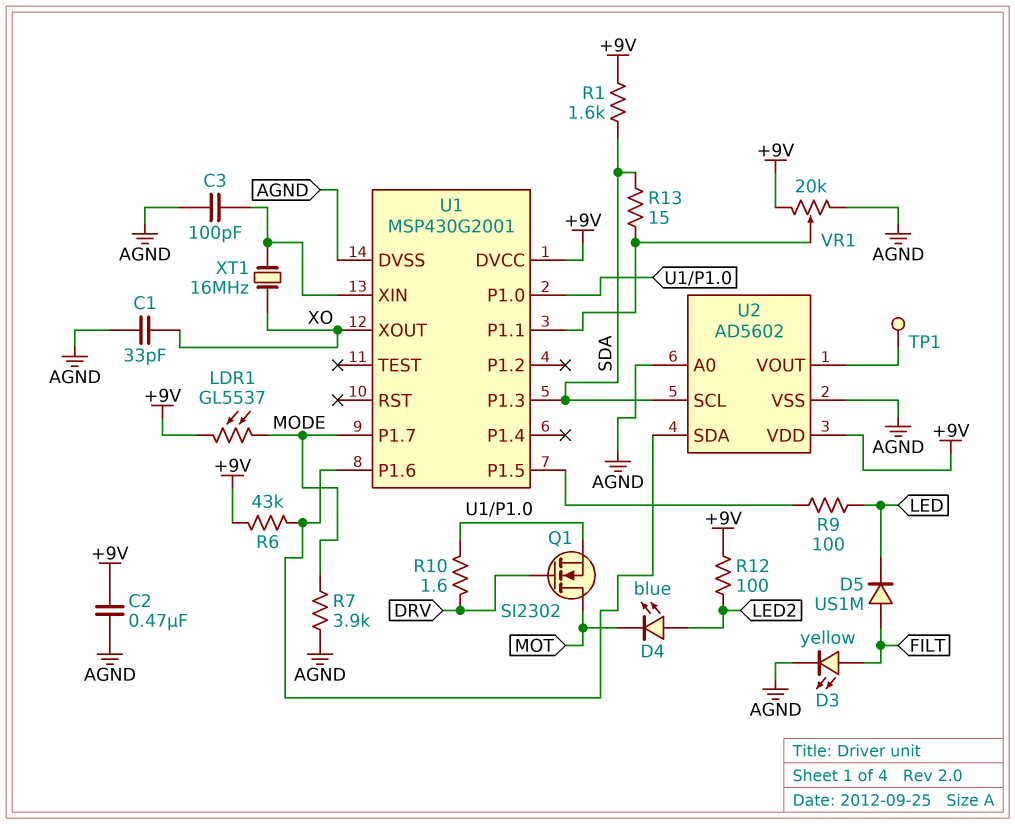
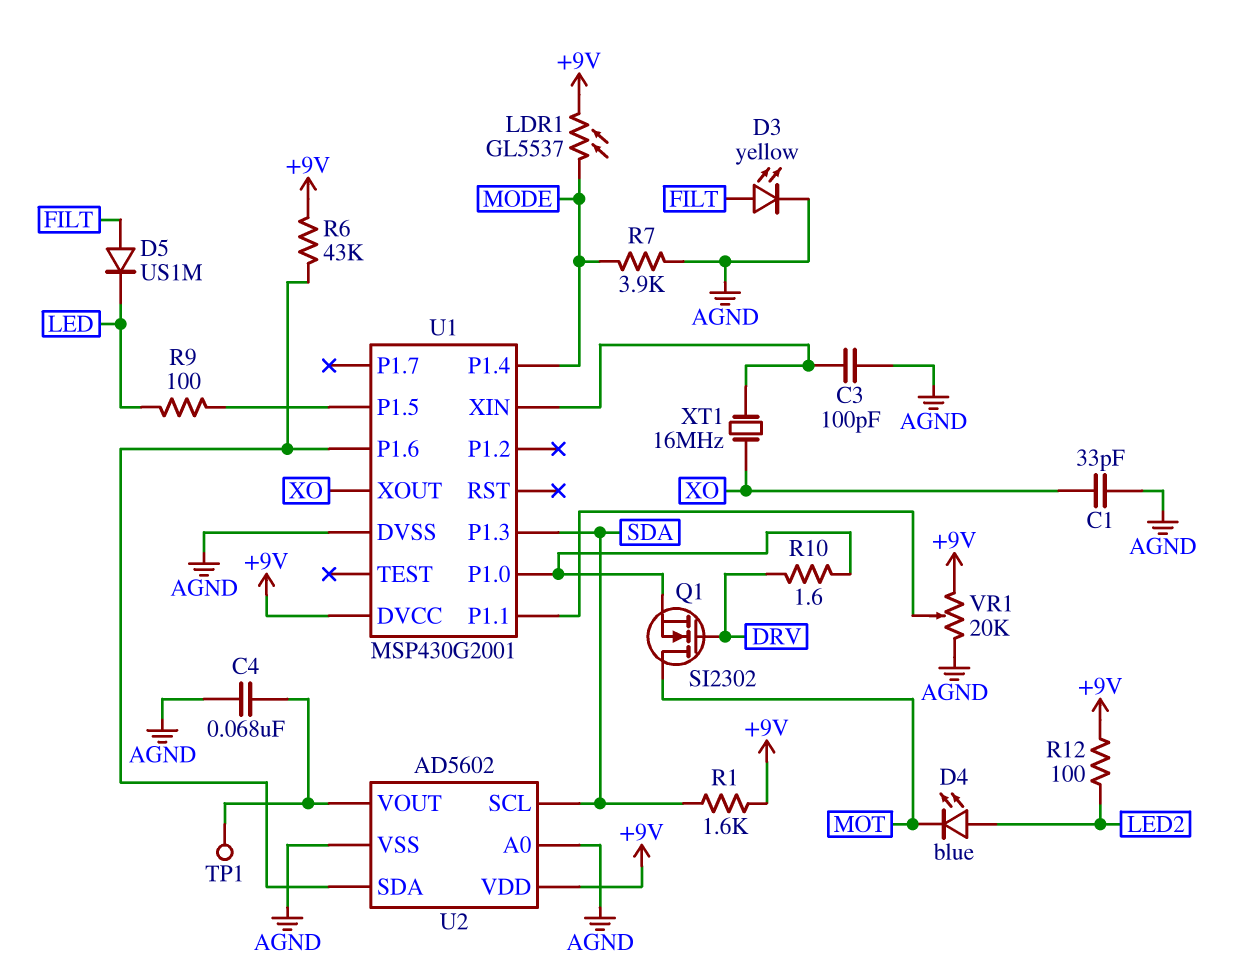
C2: 470nF (+9V, AGND) -> none
C4: none -> 68nF (AGND, U2/VOUT)
R13: 15 (SDA, U1/P1.1) -> none
U1 pin P1.4: none -> MODE
U1 pin P1.7: MODE -> none

